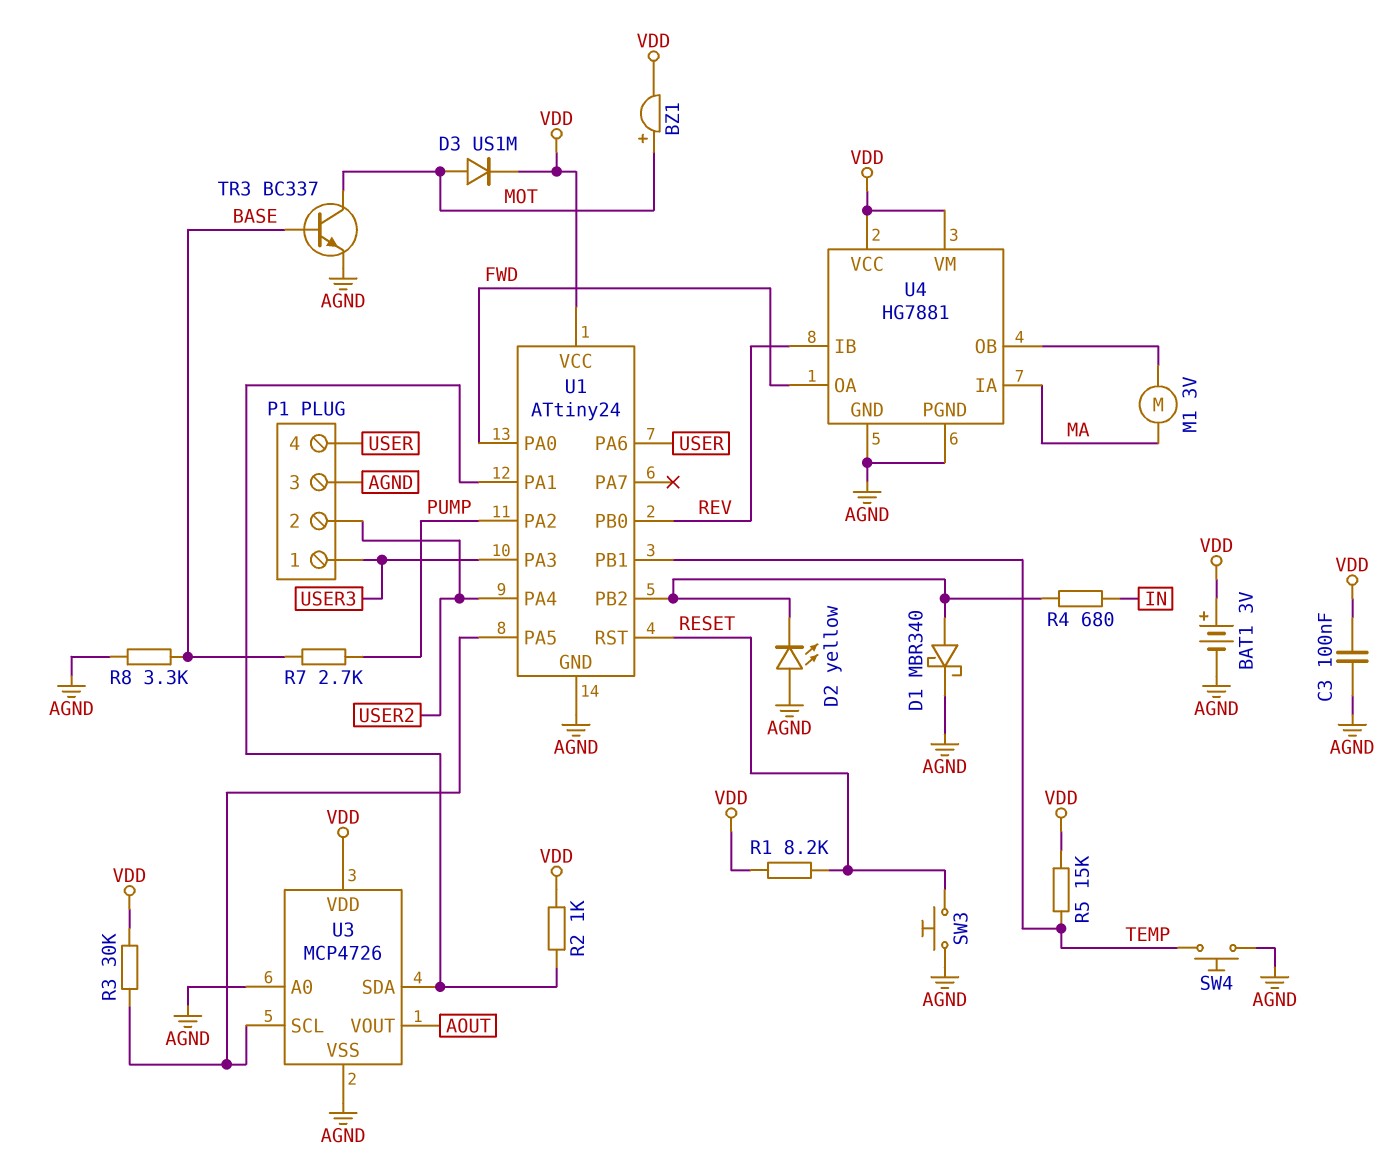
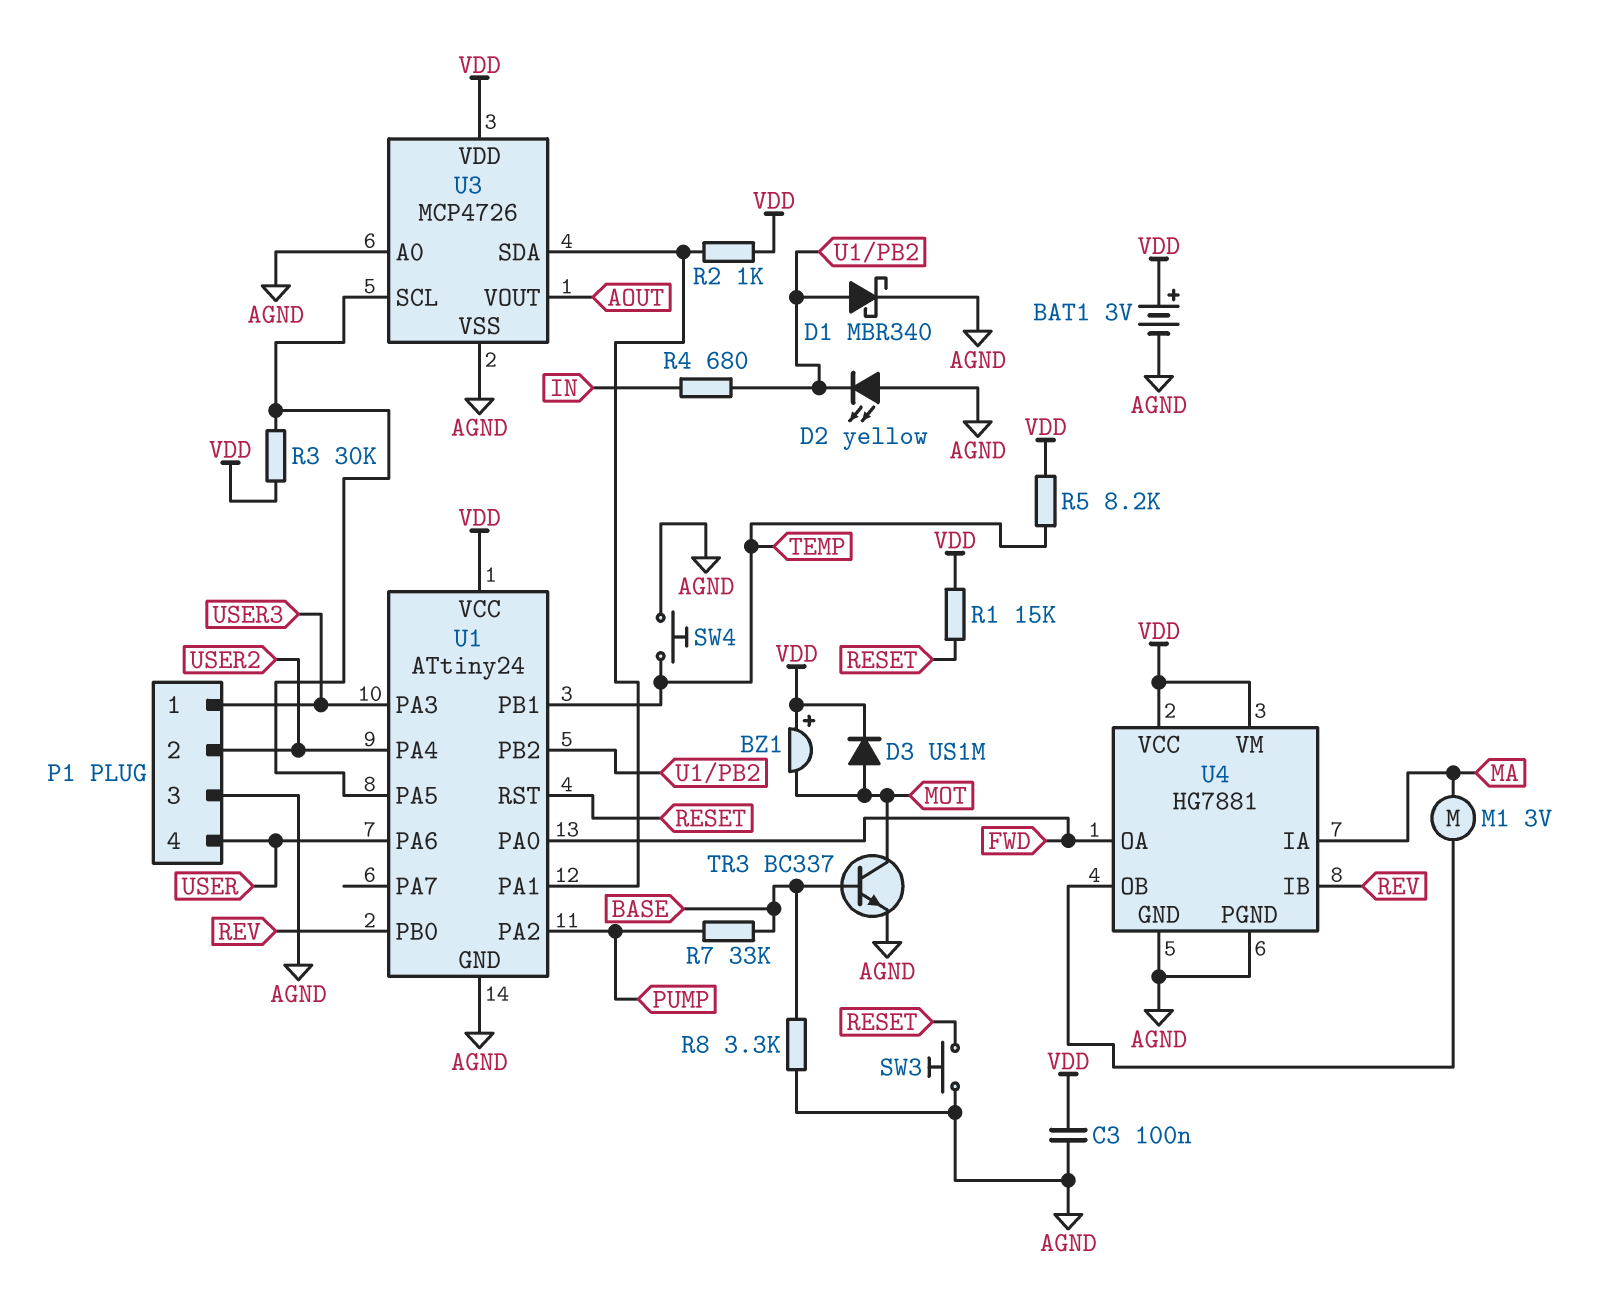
BZ1: buzzer (plus MOT, minus VDD) -> buzzer (plus VDD, minus MOT)
R1: 8.2k (RESET, VDD) -> 15k (RESET, VDD)
R5: 15k (TEMP, VDD) -> 8.2k (TEMP, VDD)
R7: 2.7k (BASE, PUMP) -> 33k (BASE, PUMP)

